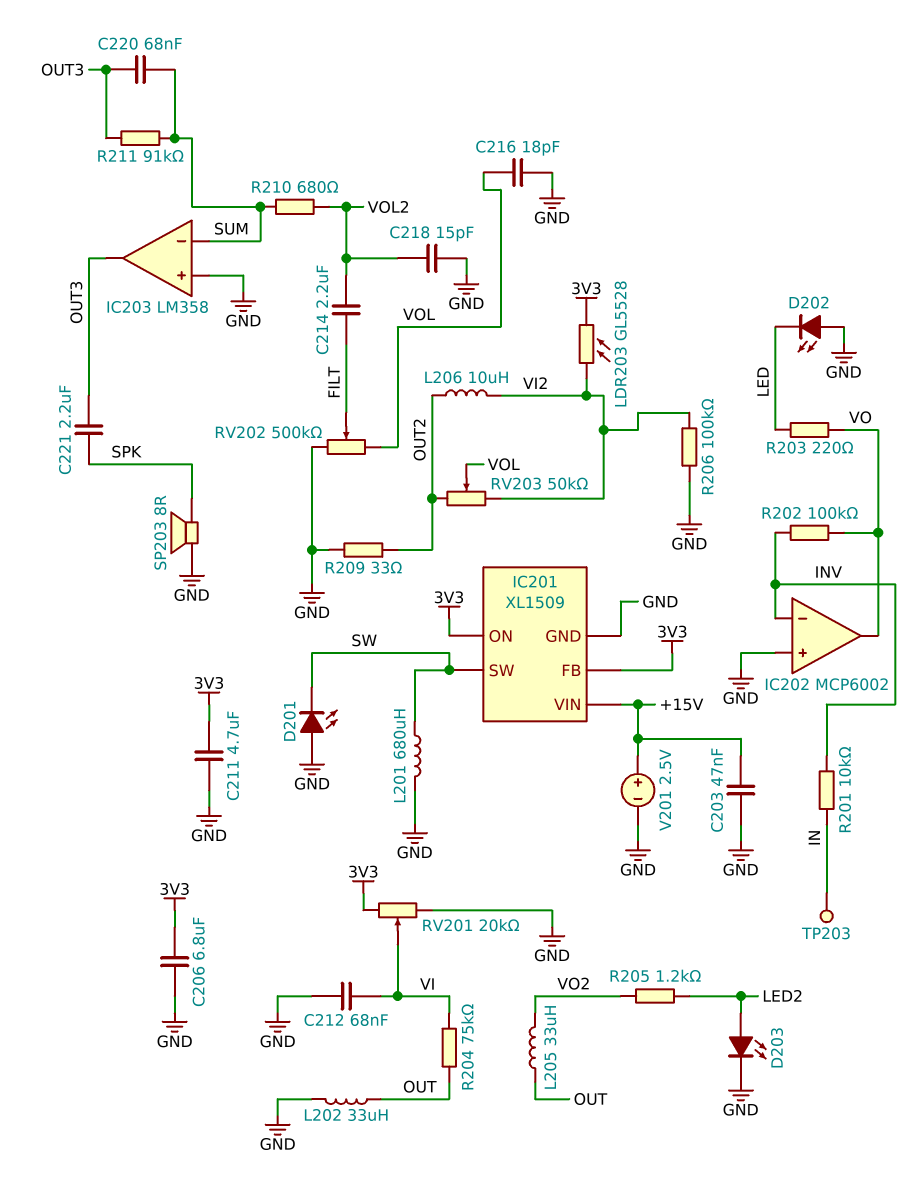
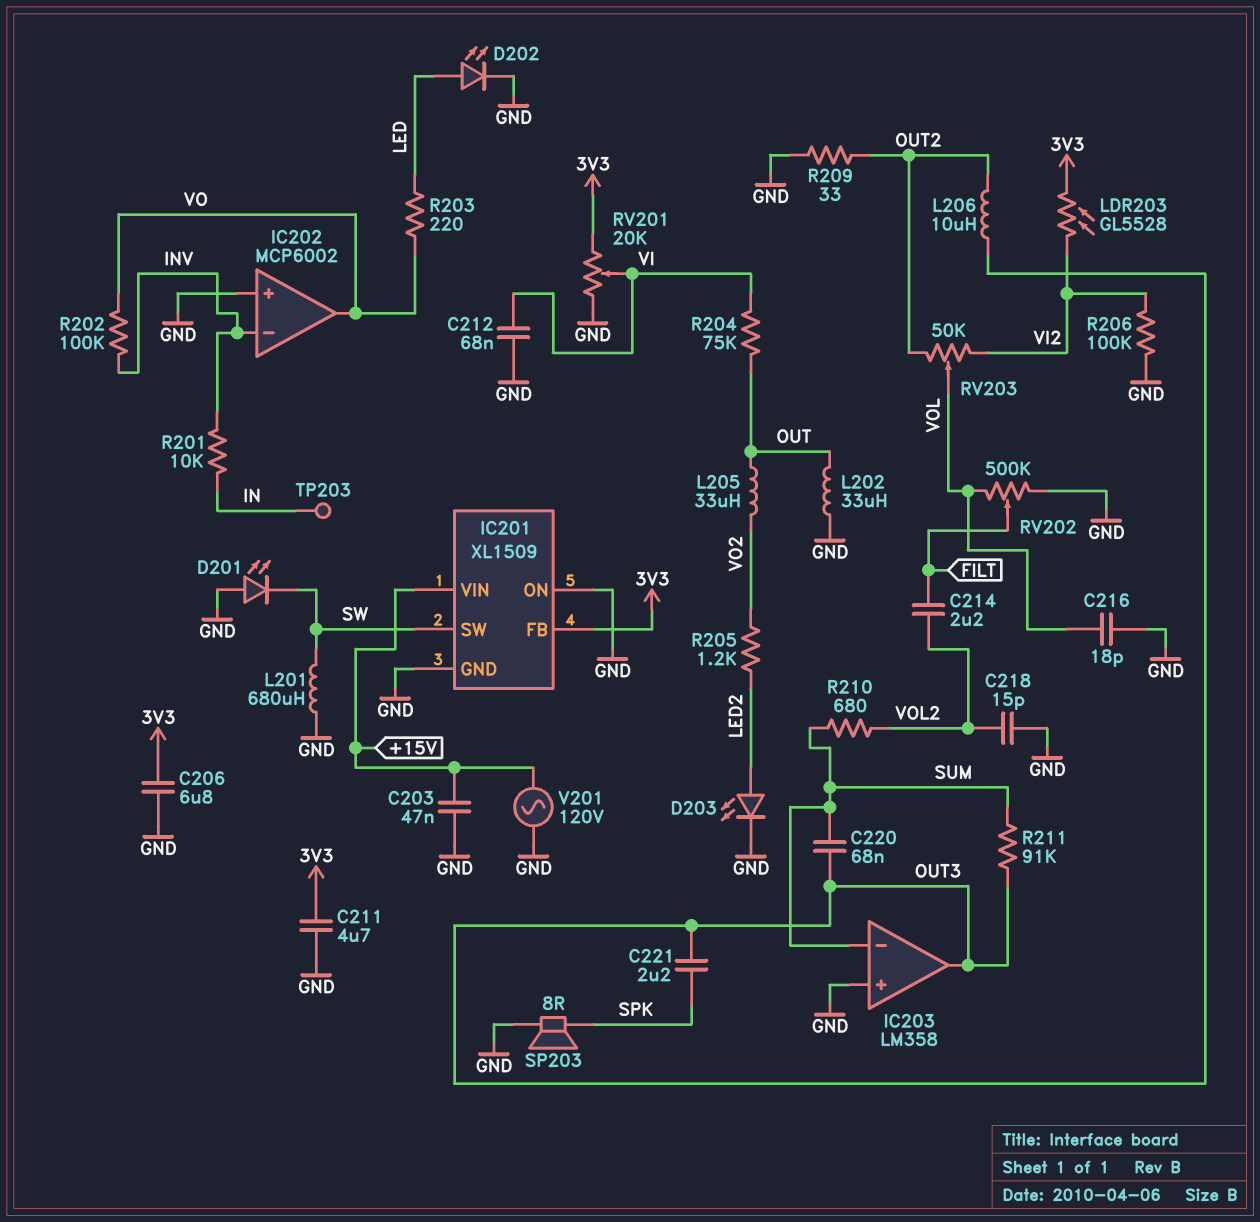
D202: LED (A GND, K LED) -> LED (A LED, K GND)
IC201 pin ON: 3V3 -> GND
L206: 10uH (OUT2, VI2) -> 10uH (OUT2, OUT3)
V201: 2.5V (plus +15V, minus GND) -> AC 120V (+15V, GND)

